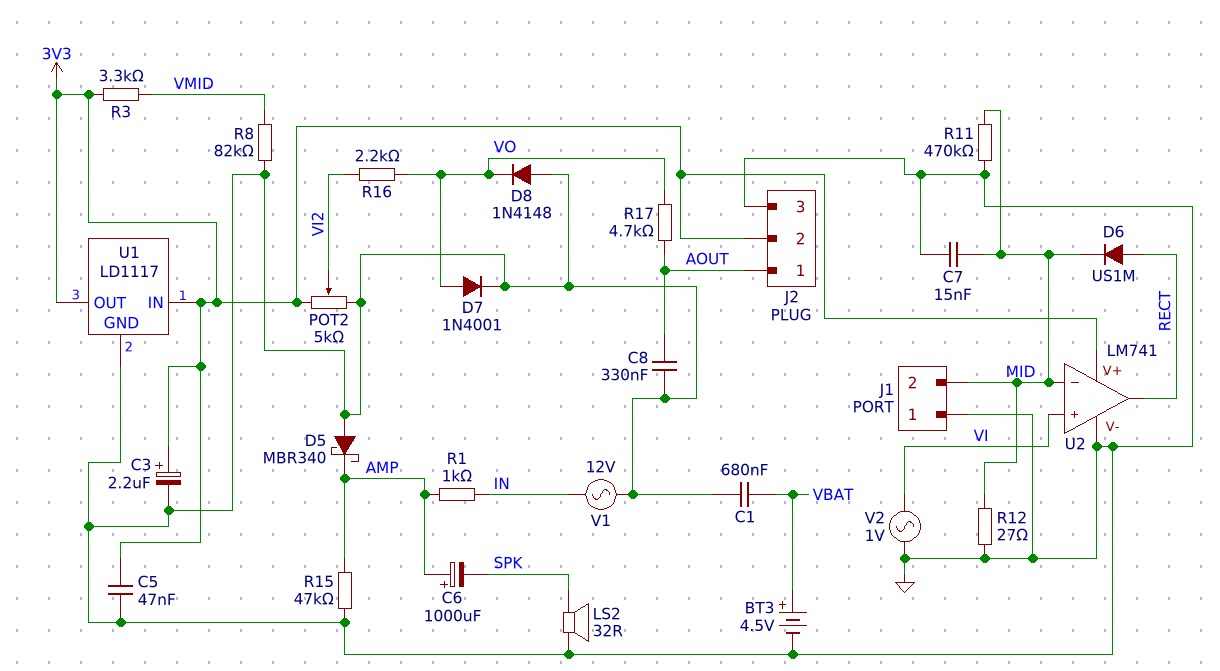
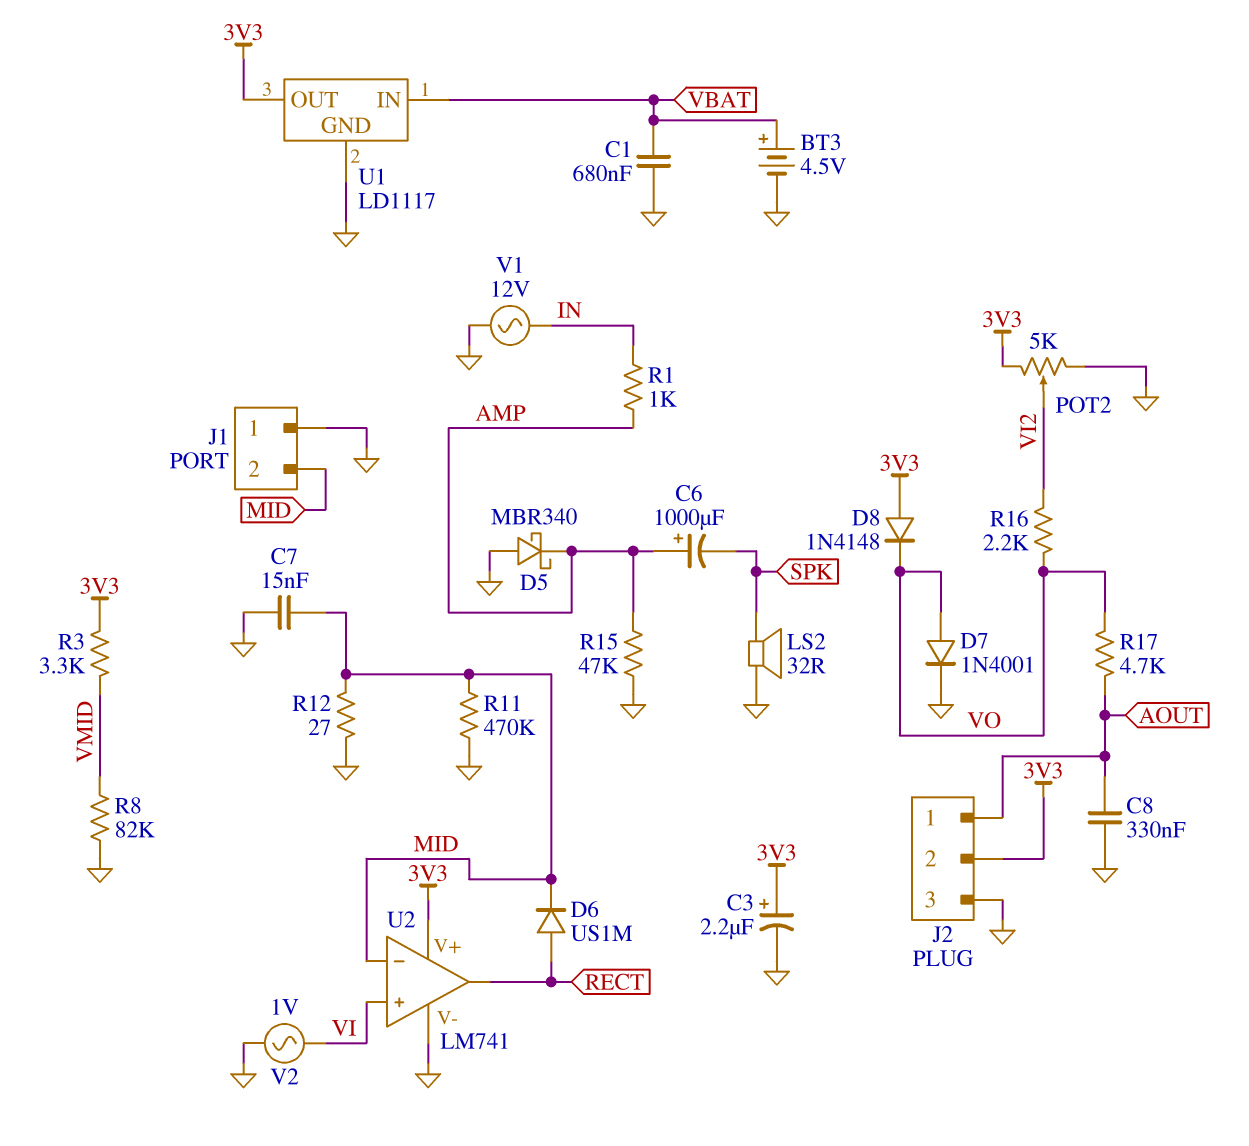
C5: 47nF (3V3, GND) -> none
D8: diode 1N4148 (A GND, K VO) -> diode 1N4148 (A 3V3, K VO)
U1 pin IN: 3V3 -> VBAT

